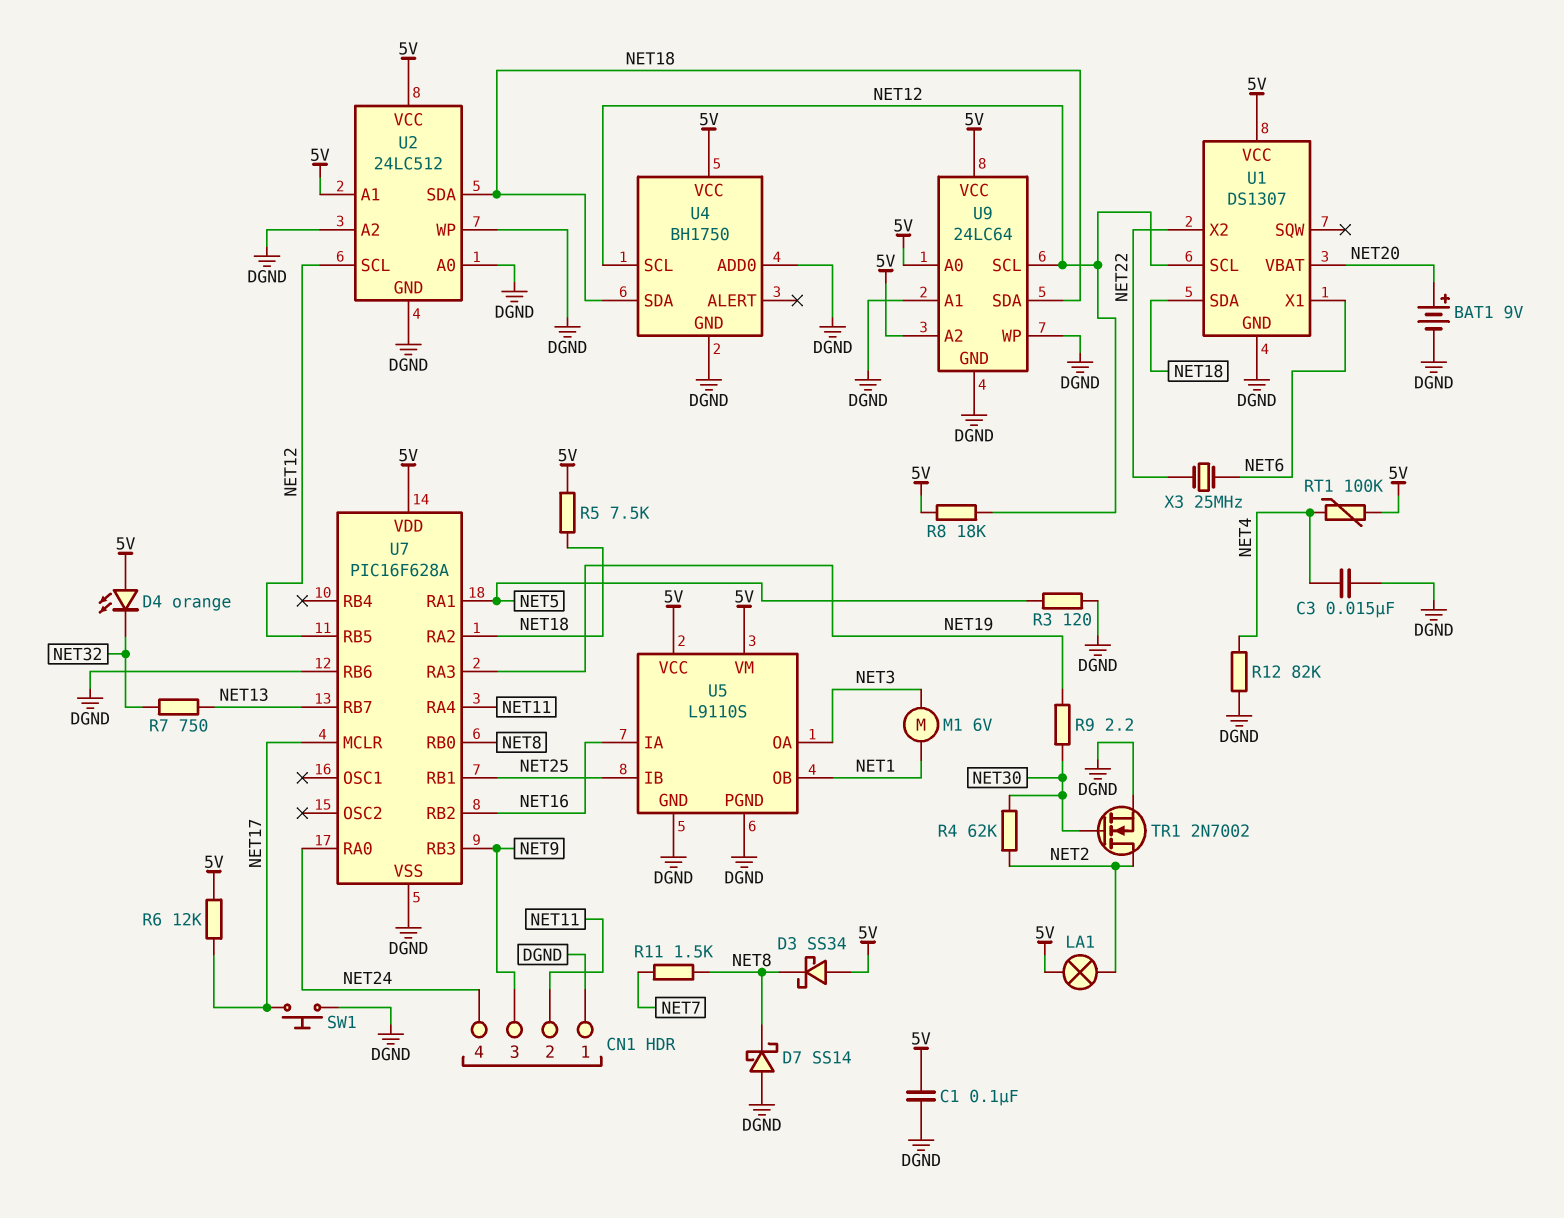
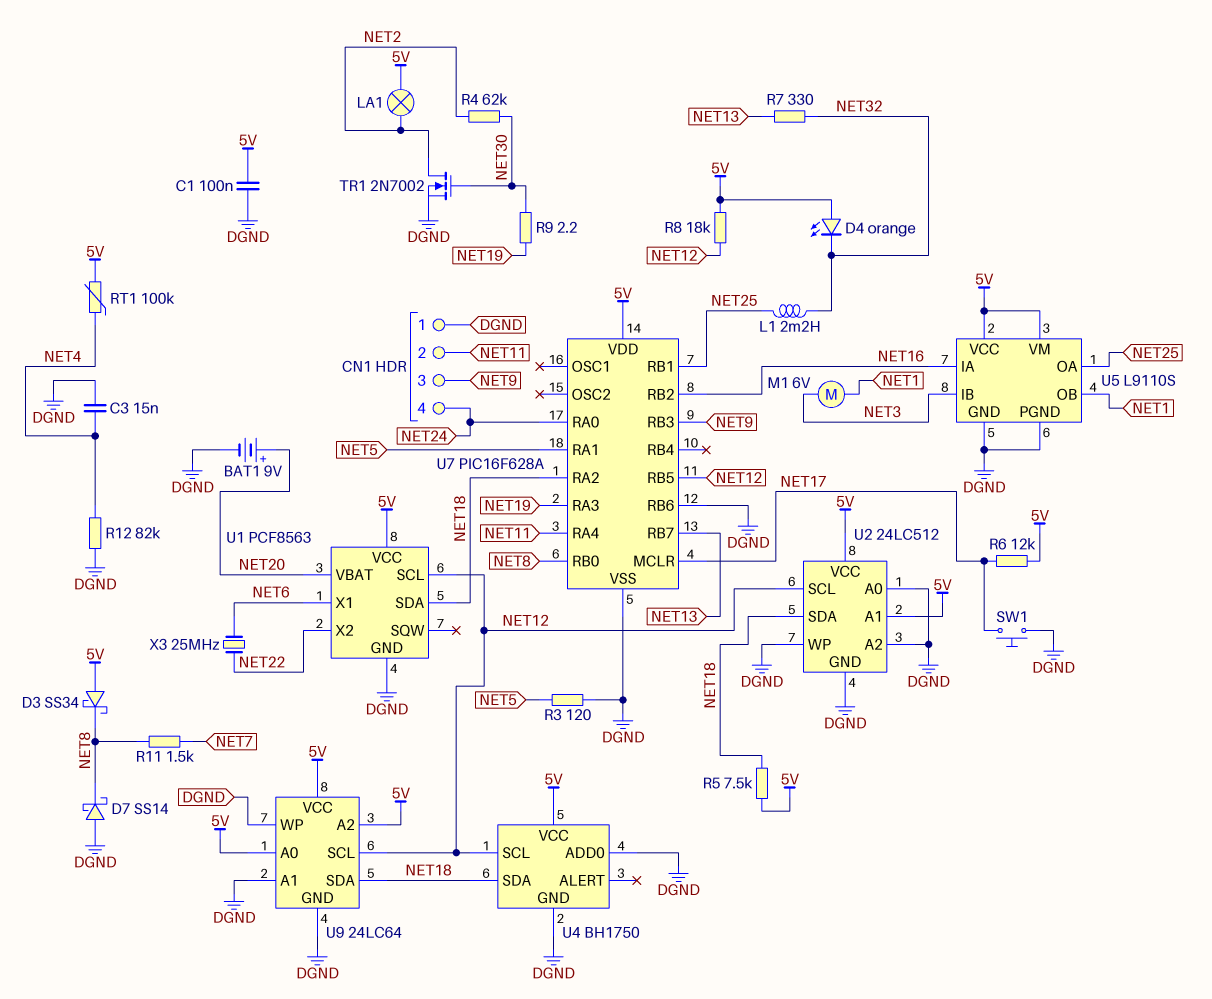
L1: none -> 2.2mH (NET25, NET32)
R7: 750 (NET13, NET32) -> 330 (NET13, NET32)
U1: DS1307 -> PCF8563
U5 pin IB: NET25 -> NET3
U5 pin OA: NET3 -> NET25

